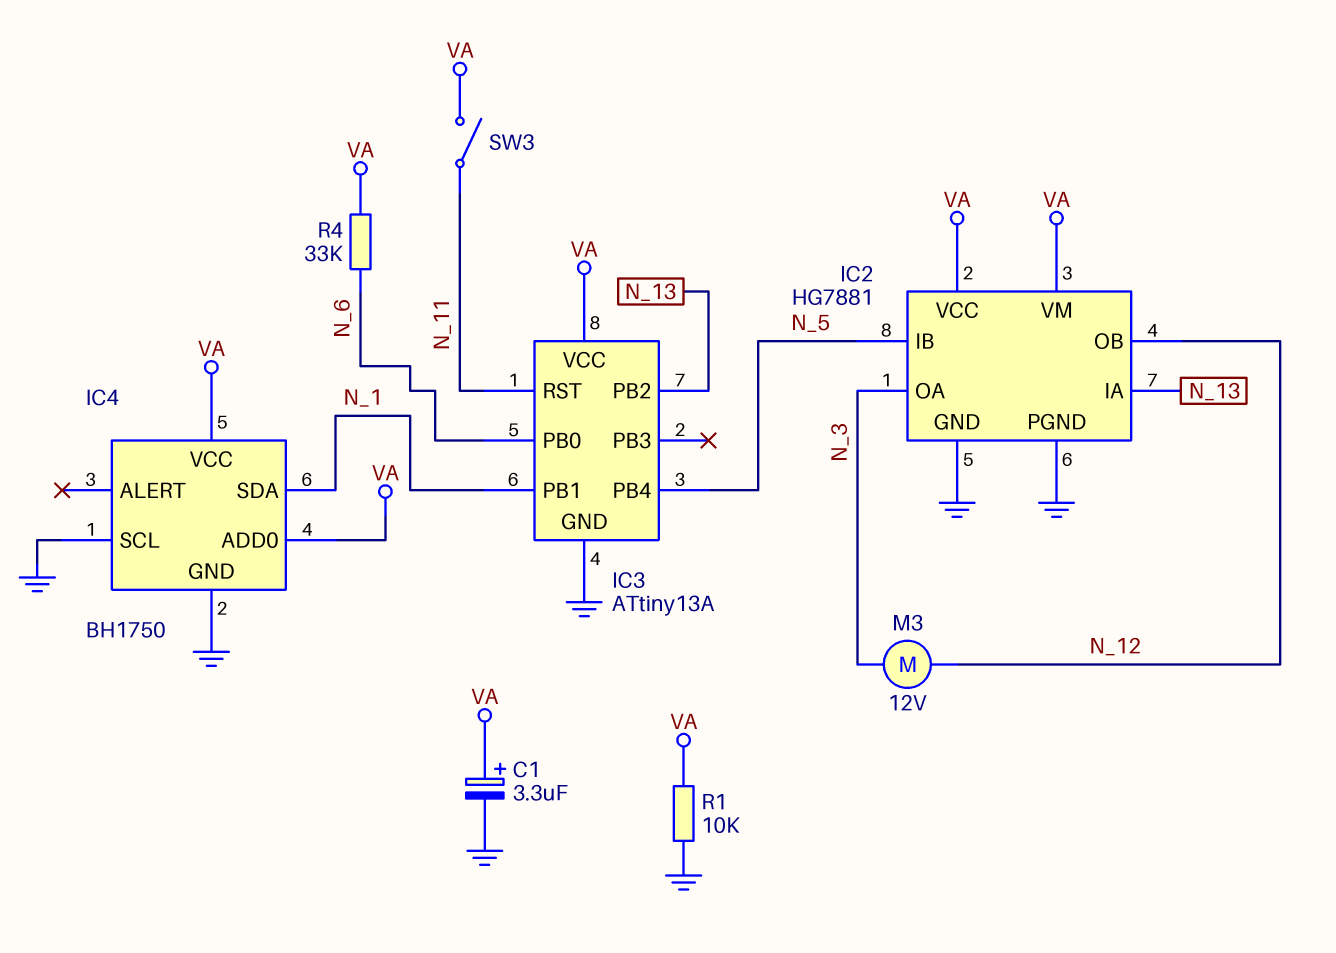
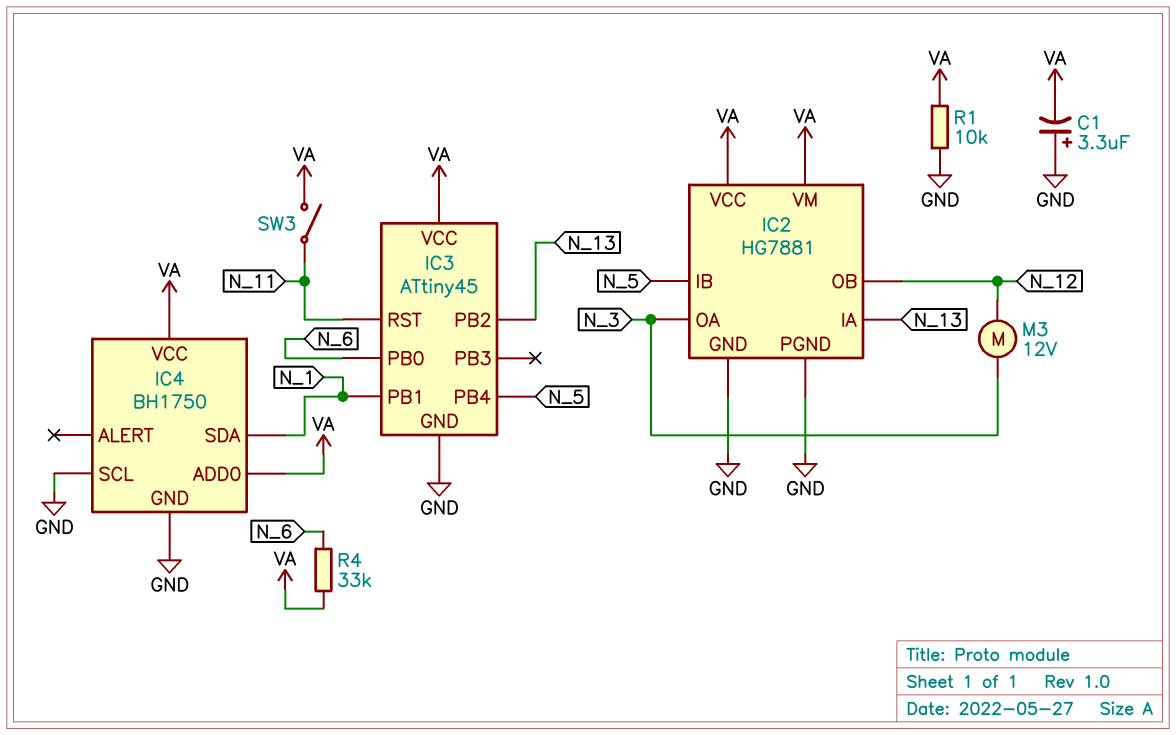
C1: 3.3uF (plus VA, minus GND) -> 3.3uF (plus GND, minus VA)
IC3: ATtiny13A -> ATtiny45

